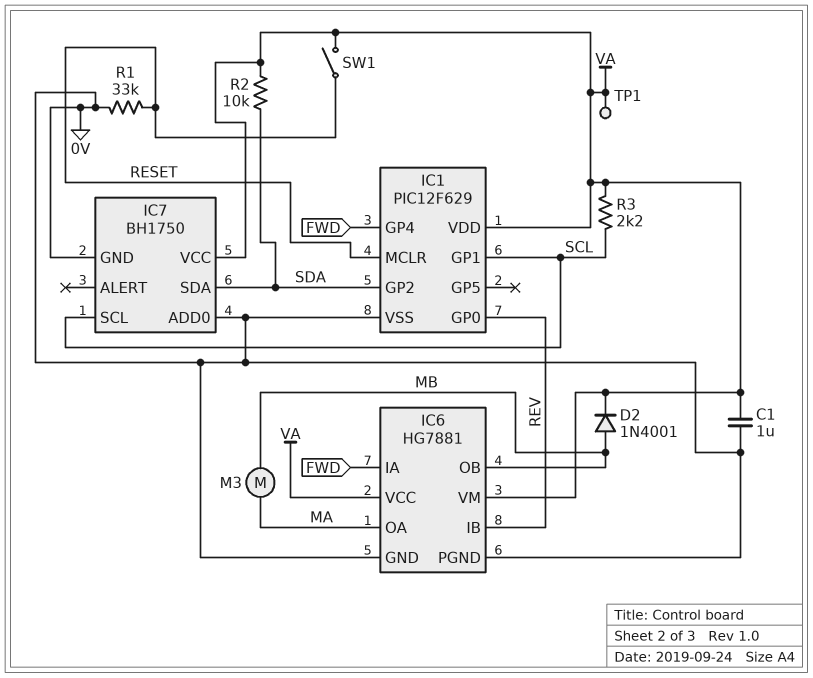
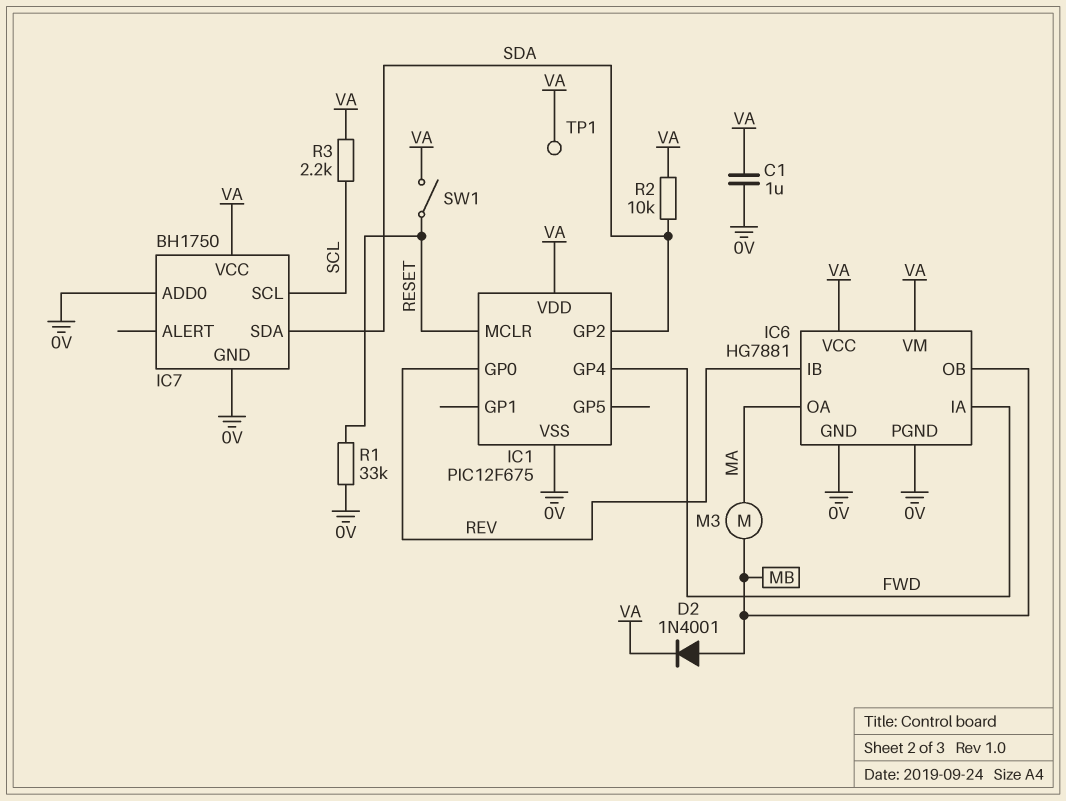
IC1: PIC12F629 -> PIC12F675
IC1 pin GP1: SCL -> none

